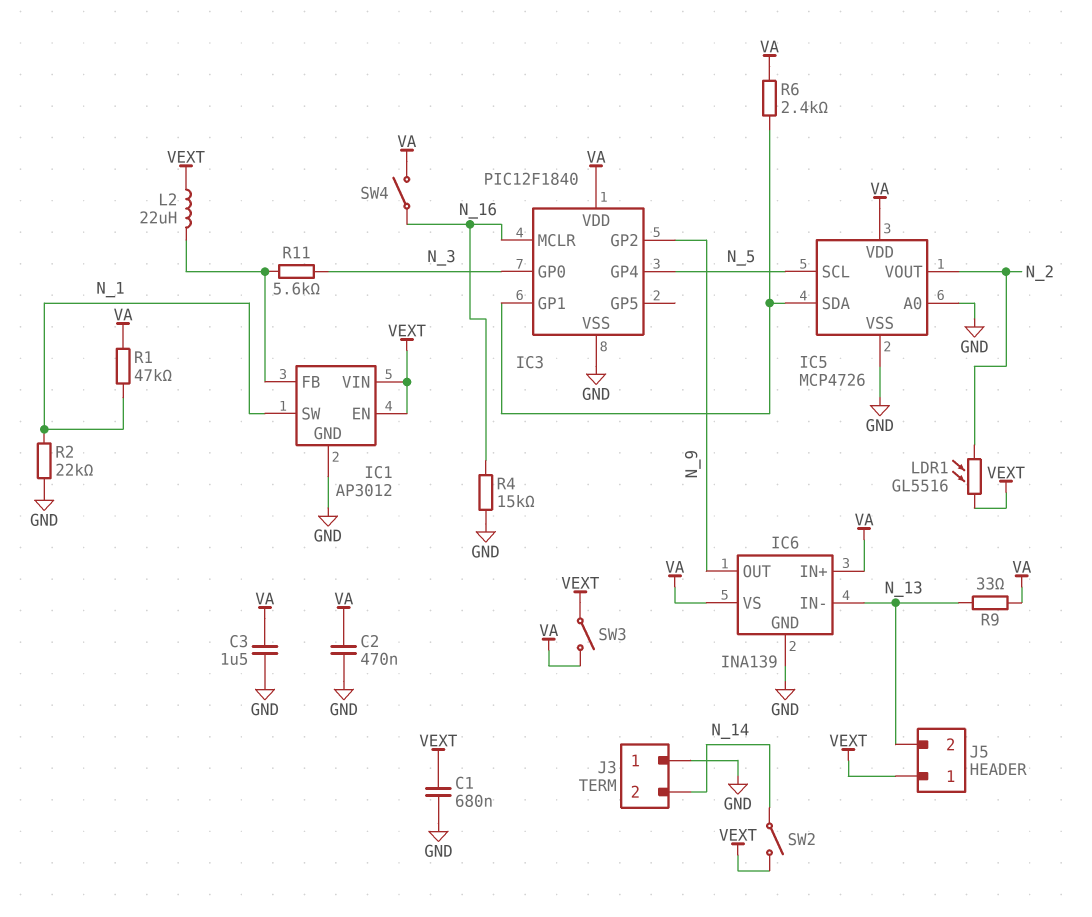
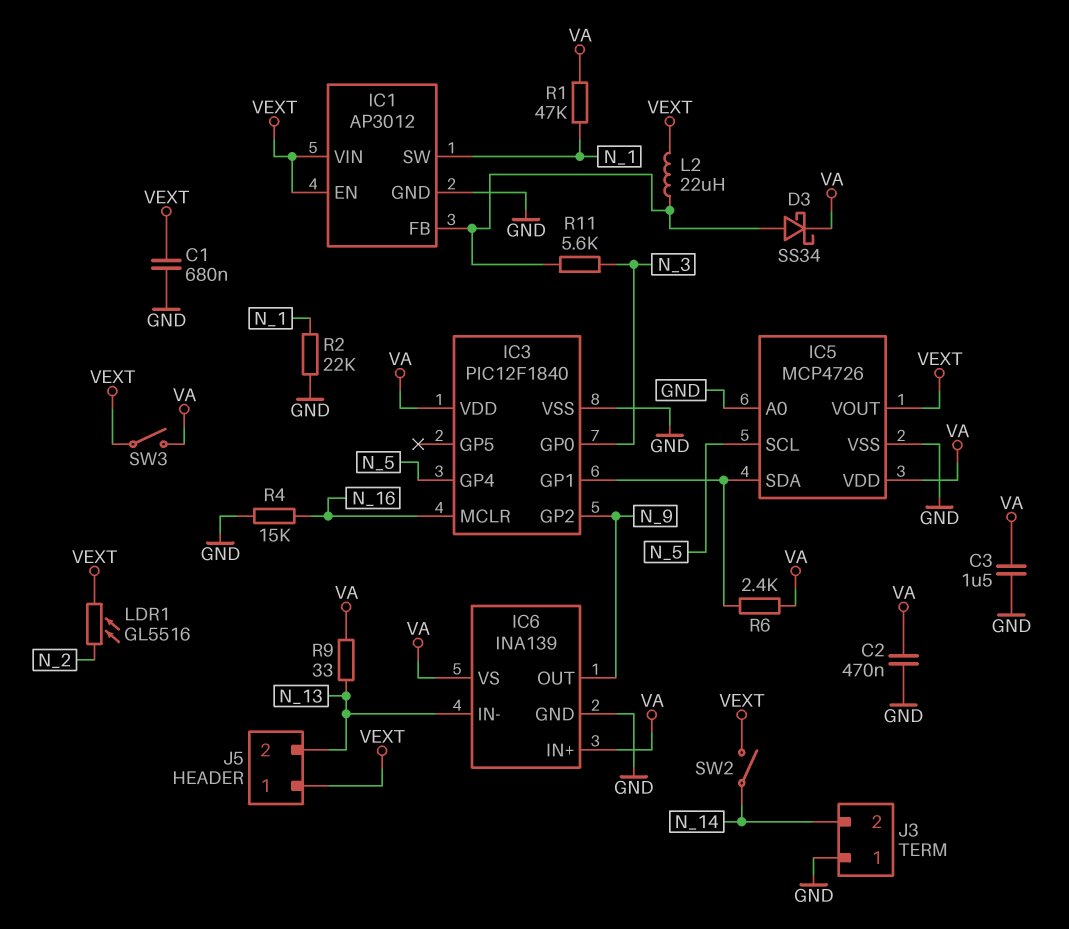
D3: none -> schottky SS34 (A IC1/FB, K VA)
IC5 pin VOUT: N_2 -> VEXT
SW4: switch (N_16, VA) -> none

